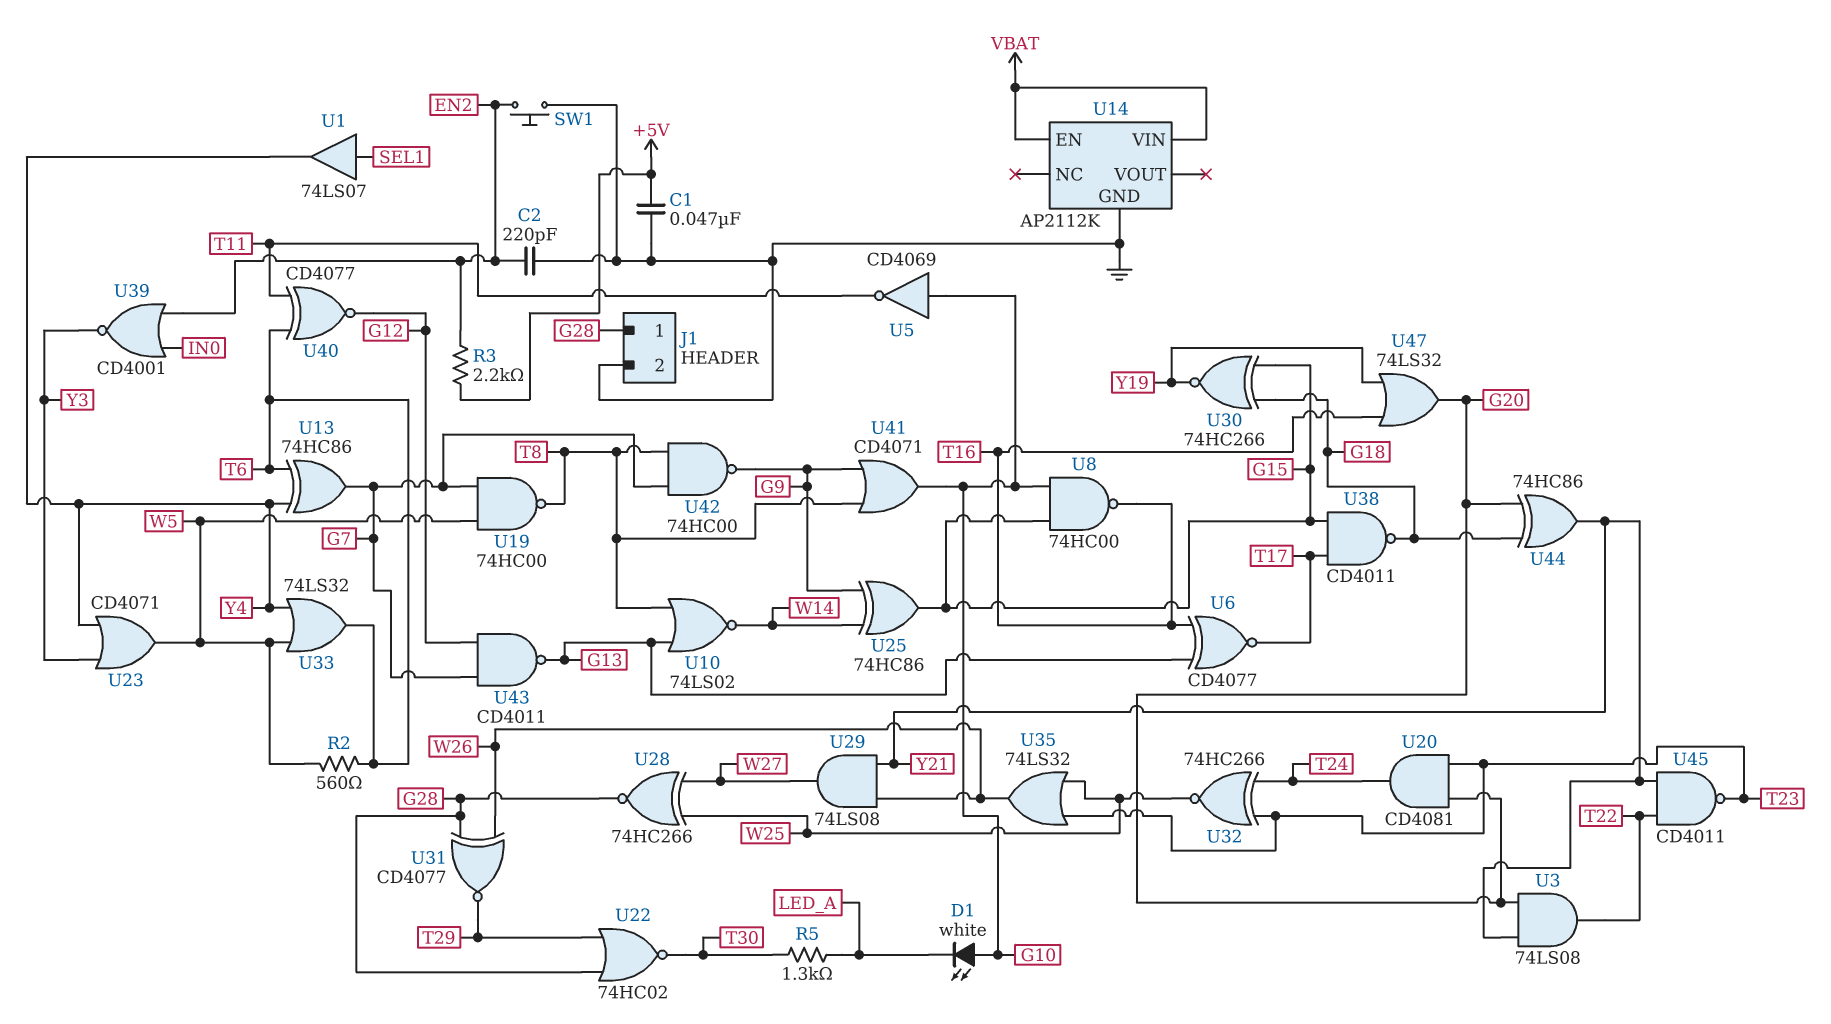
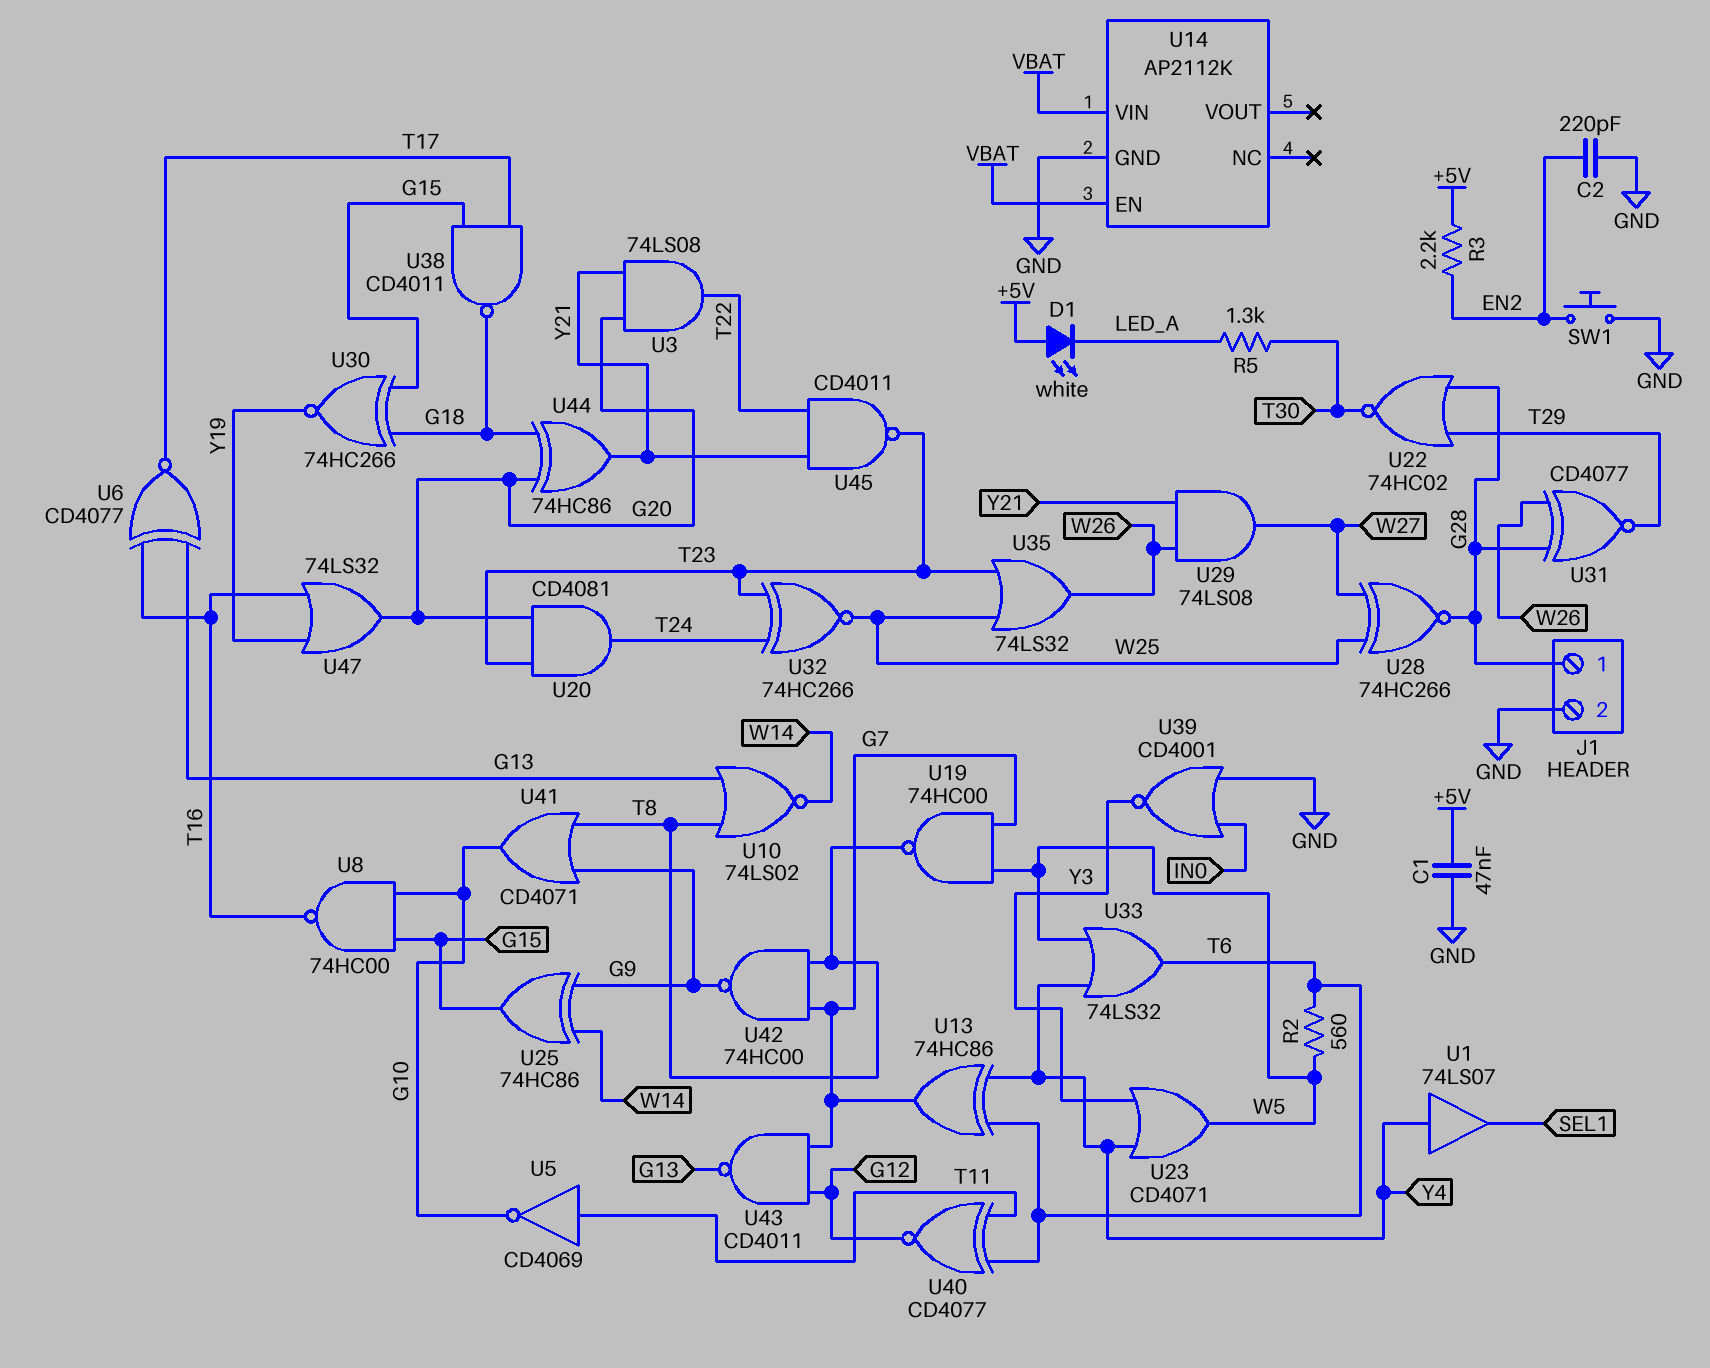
D1: LED white (A G10, K LED_A) -> LED white (A +5V, K LED_A)
U1: buffer 74LS07 (in SEL1, out Y4) -> buffer 74LS07 (in Y4, out SEL1)
U5: NOT CD4069 (in G10, out T11) -> NOT CD4069 (in T11, out G10)
U39: NOR CD4001 (in EN2, in IN0, out Y3) -> NOR CD4001 (in GND, in IN0, out Y3)

